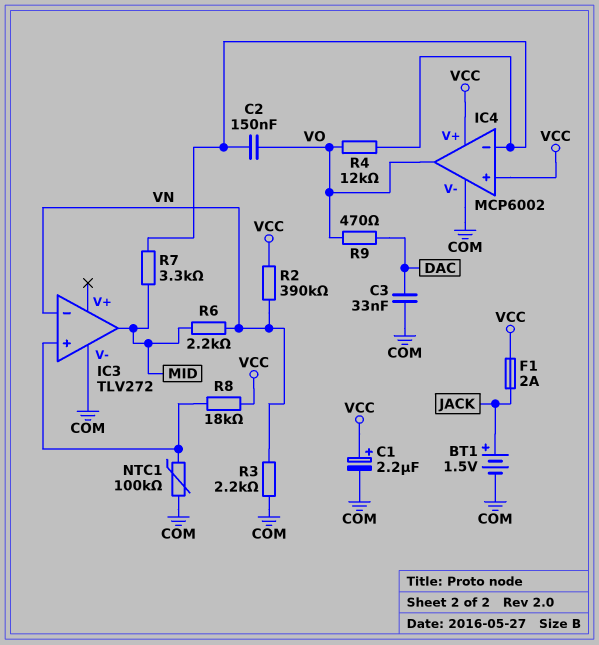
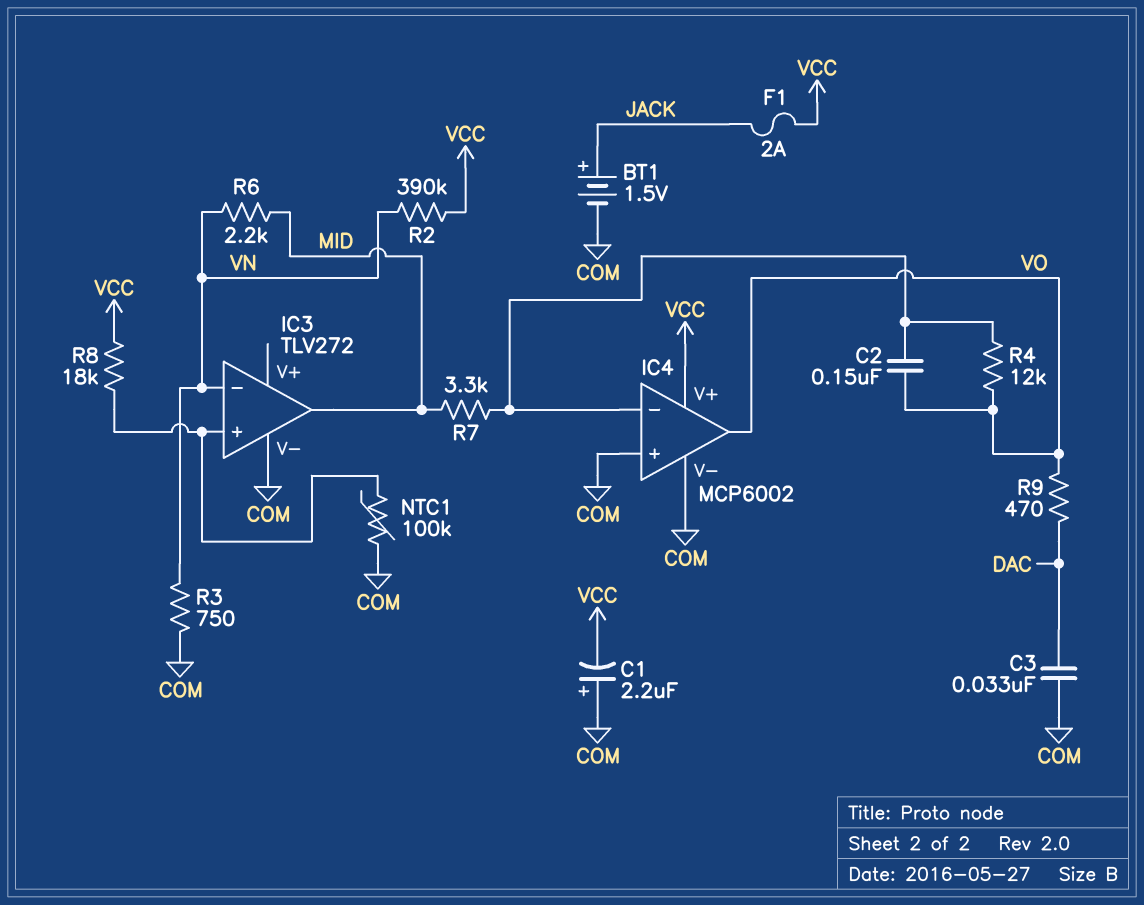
C1: 2.2uF (plus VCC, minus COM) -> 2.2uF (plus COM, minus VCC)
IC4 pin in+: VCC -> COM
R3: 2.2k (COM, VN) -> 750 (COM, VN)

